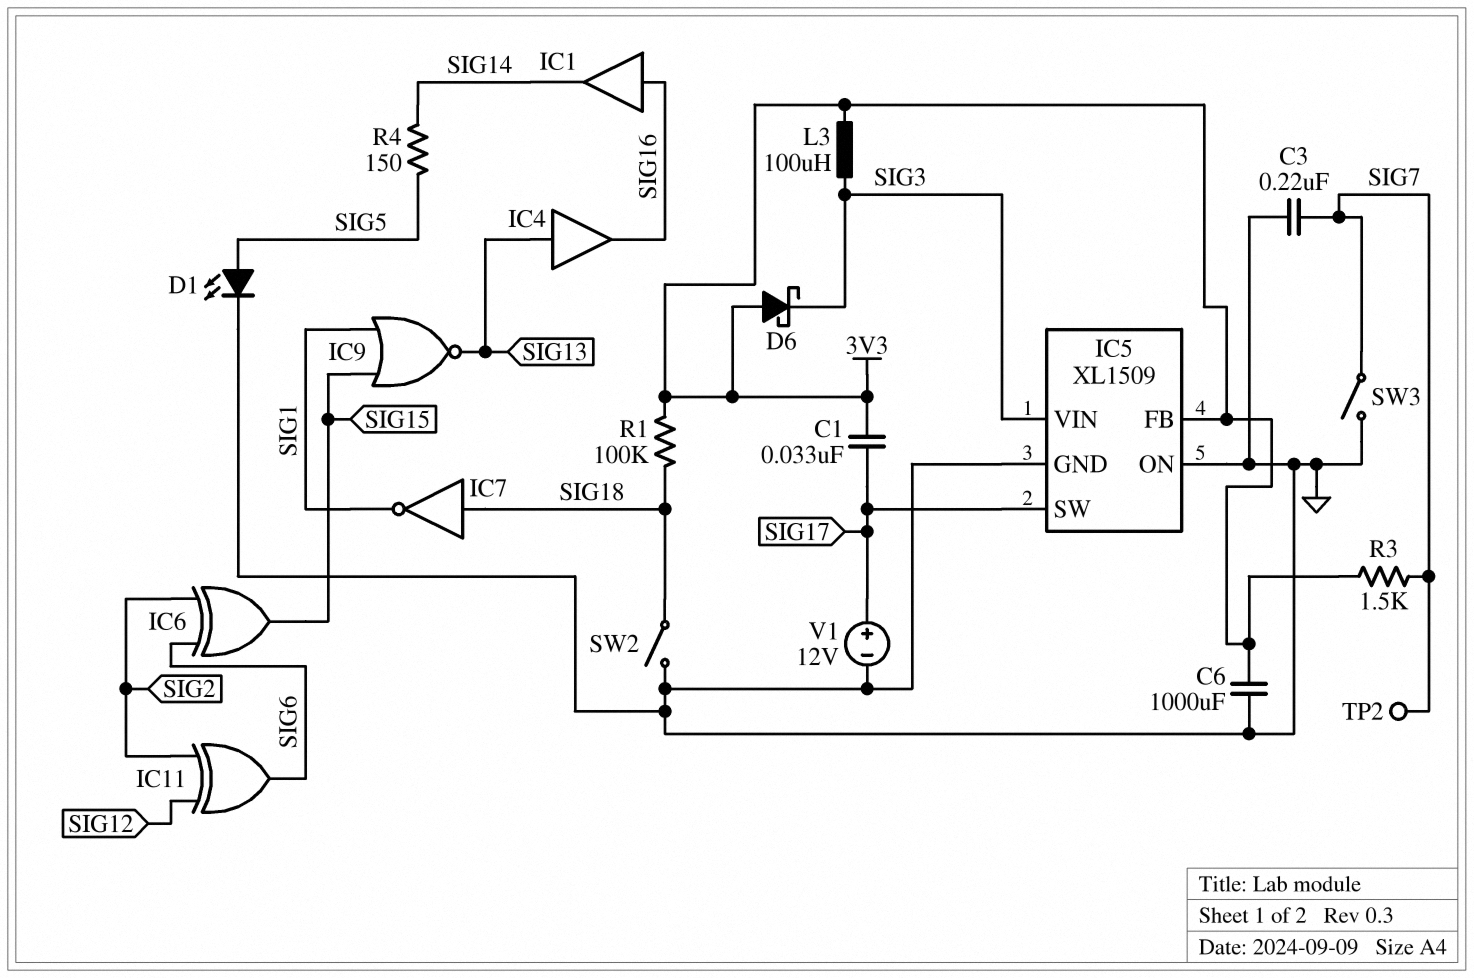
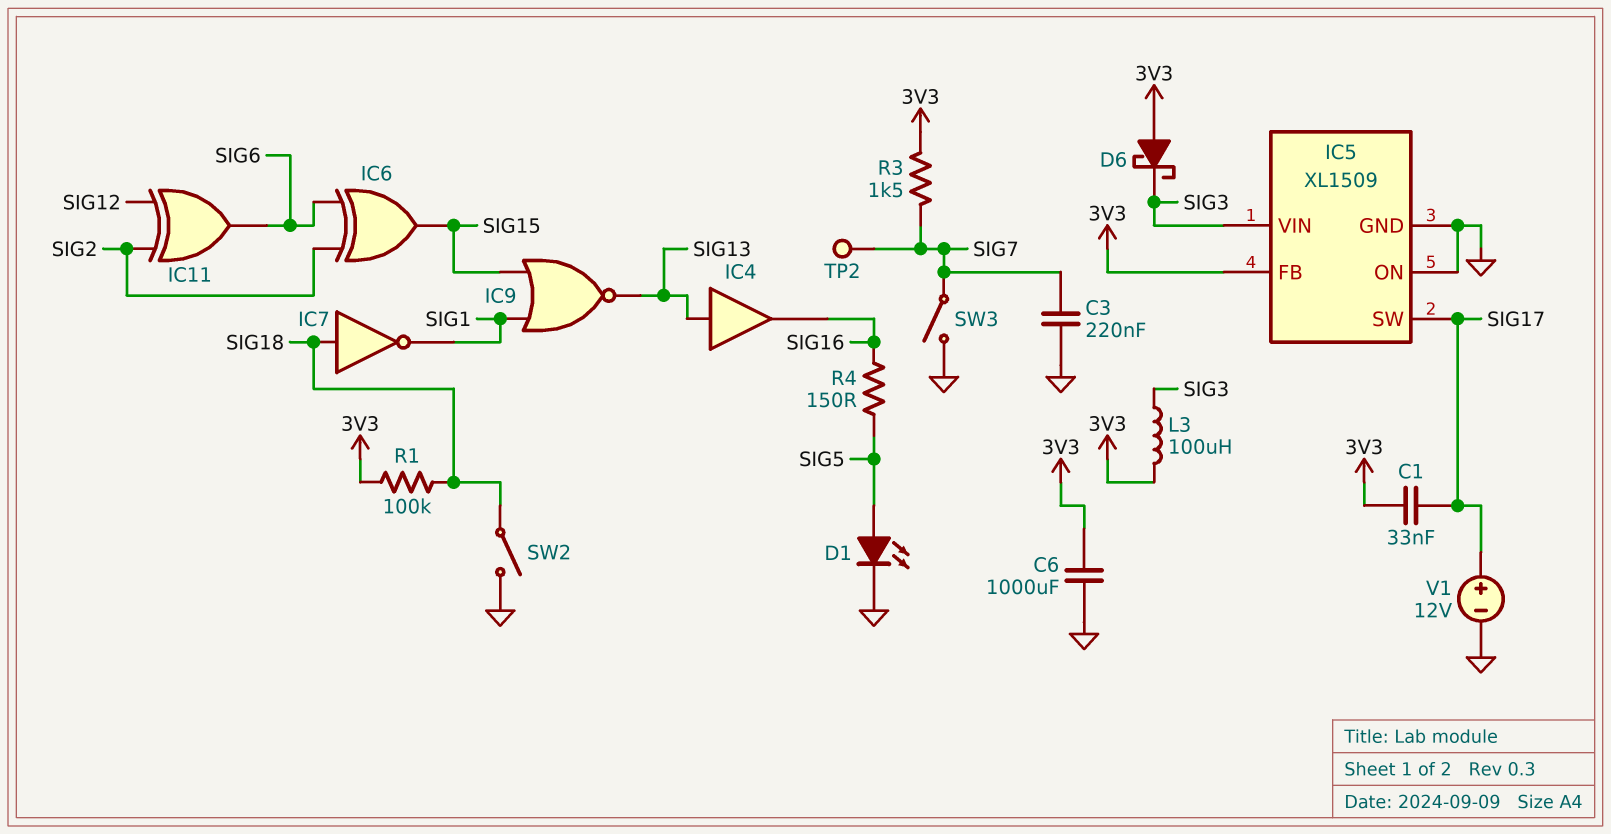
IC1: buffer (in SIG16, out SIG14) -> none
R4: 150 (SIG5, SIG14) -> 150 (SIG5, SIG16)

